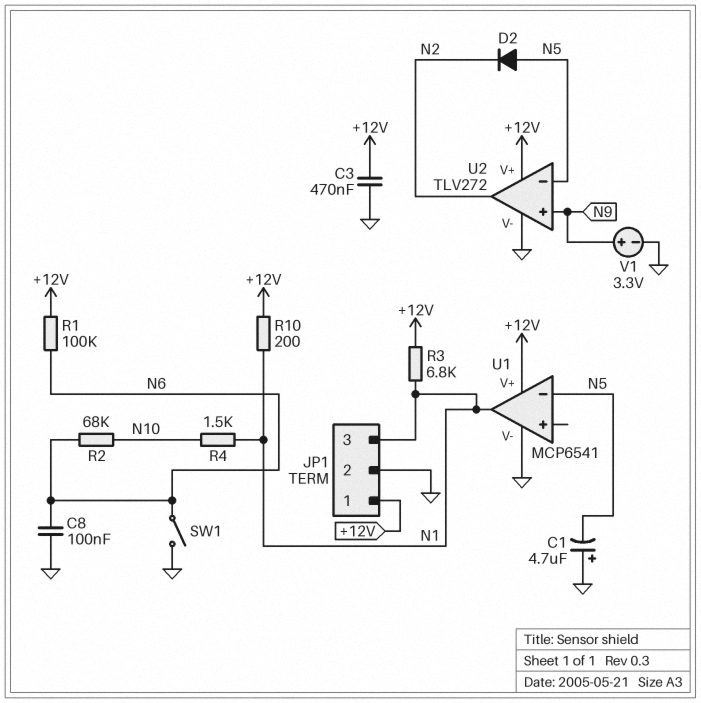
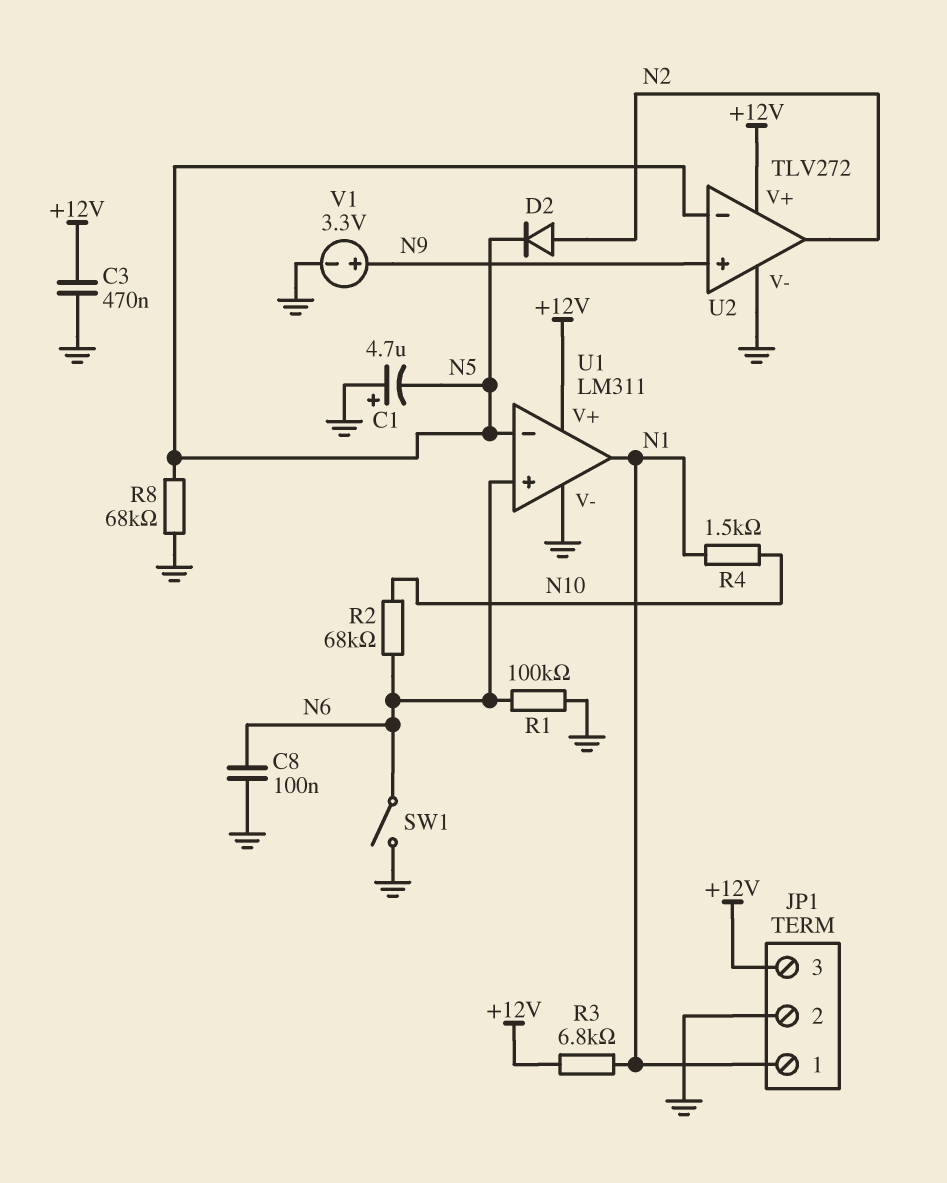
D2: diode (A N5, K N2) -> diode (A N2, K N5)
JP1 pin 1: +12V -> N1
JP1 pin 3: N1 -> +12V
R1: 100k (+12V, N6) -> 100k (GND, N6)
R8: none -> 68k (GND, N5)
R10: 200 (+12V, N1) -> none
U1: MCP6541 -> LM311
U1 pin in+: none -> N6

